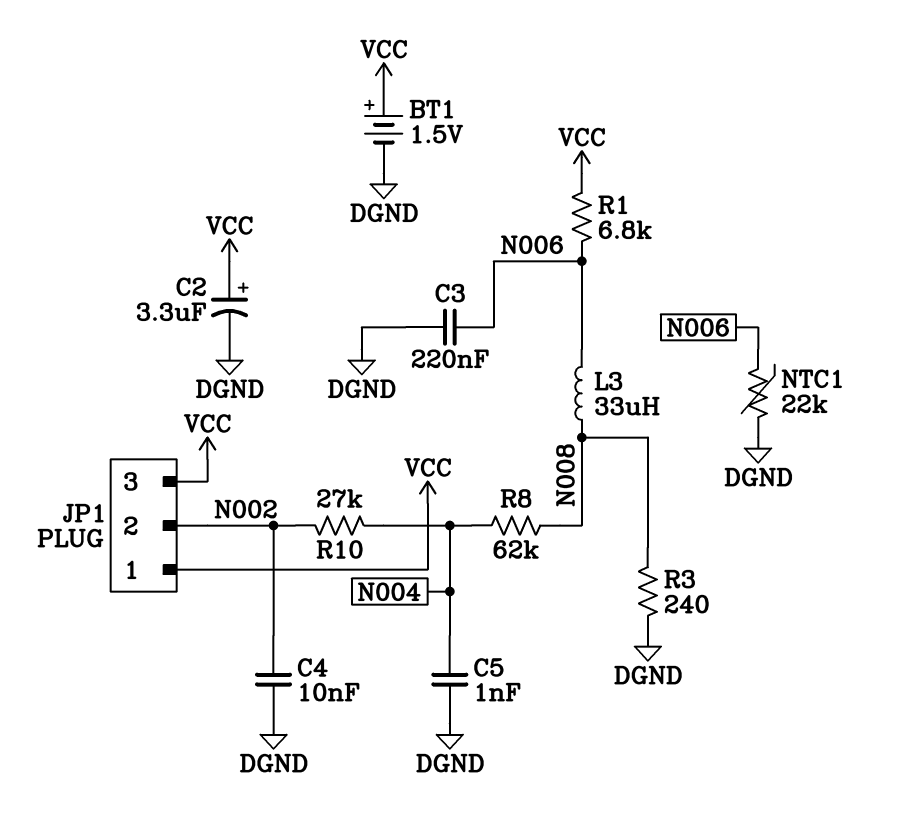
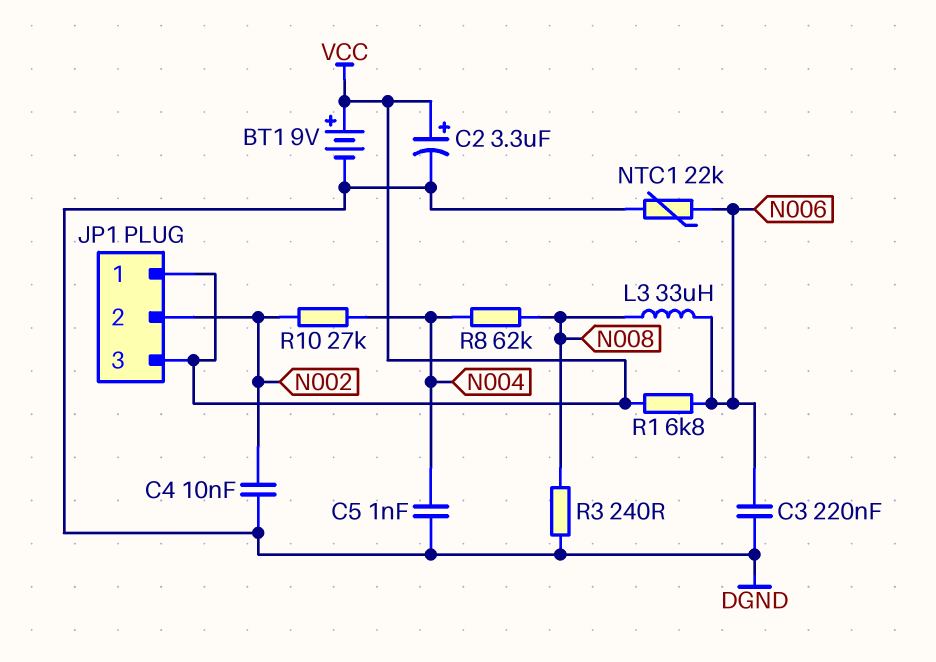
BT1: 1.5V (plus VCC, minus DGND) -> 9V (plus VCC, minus DGND)

